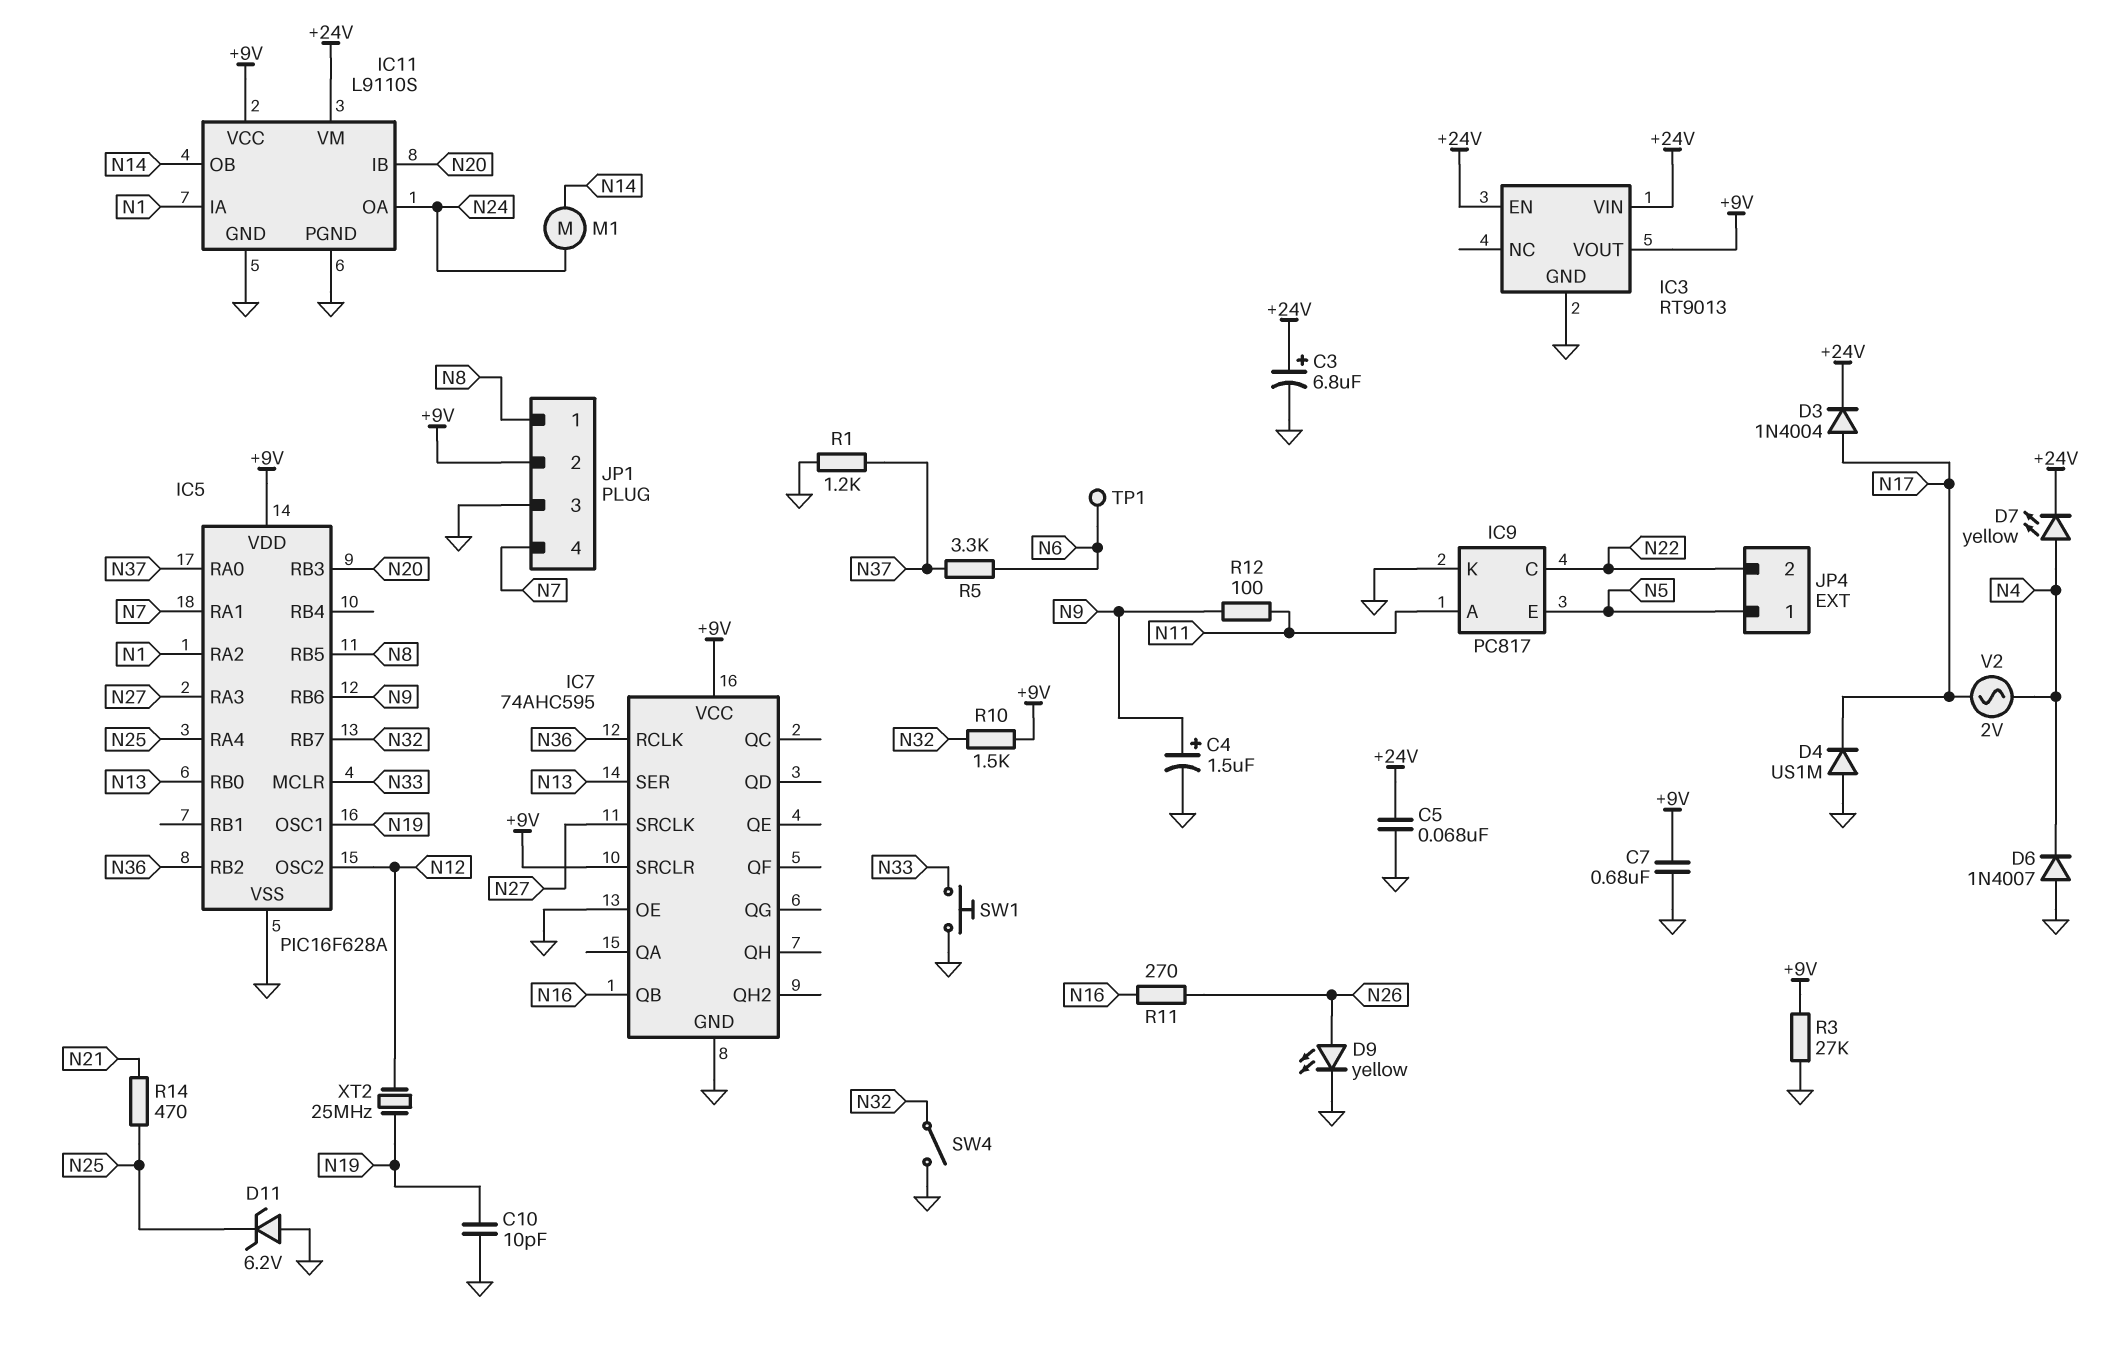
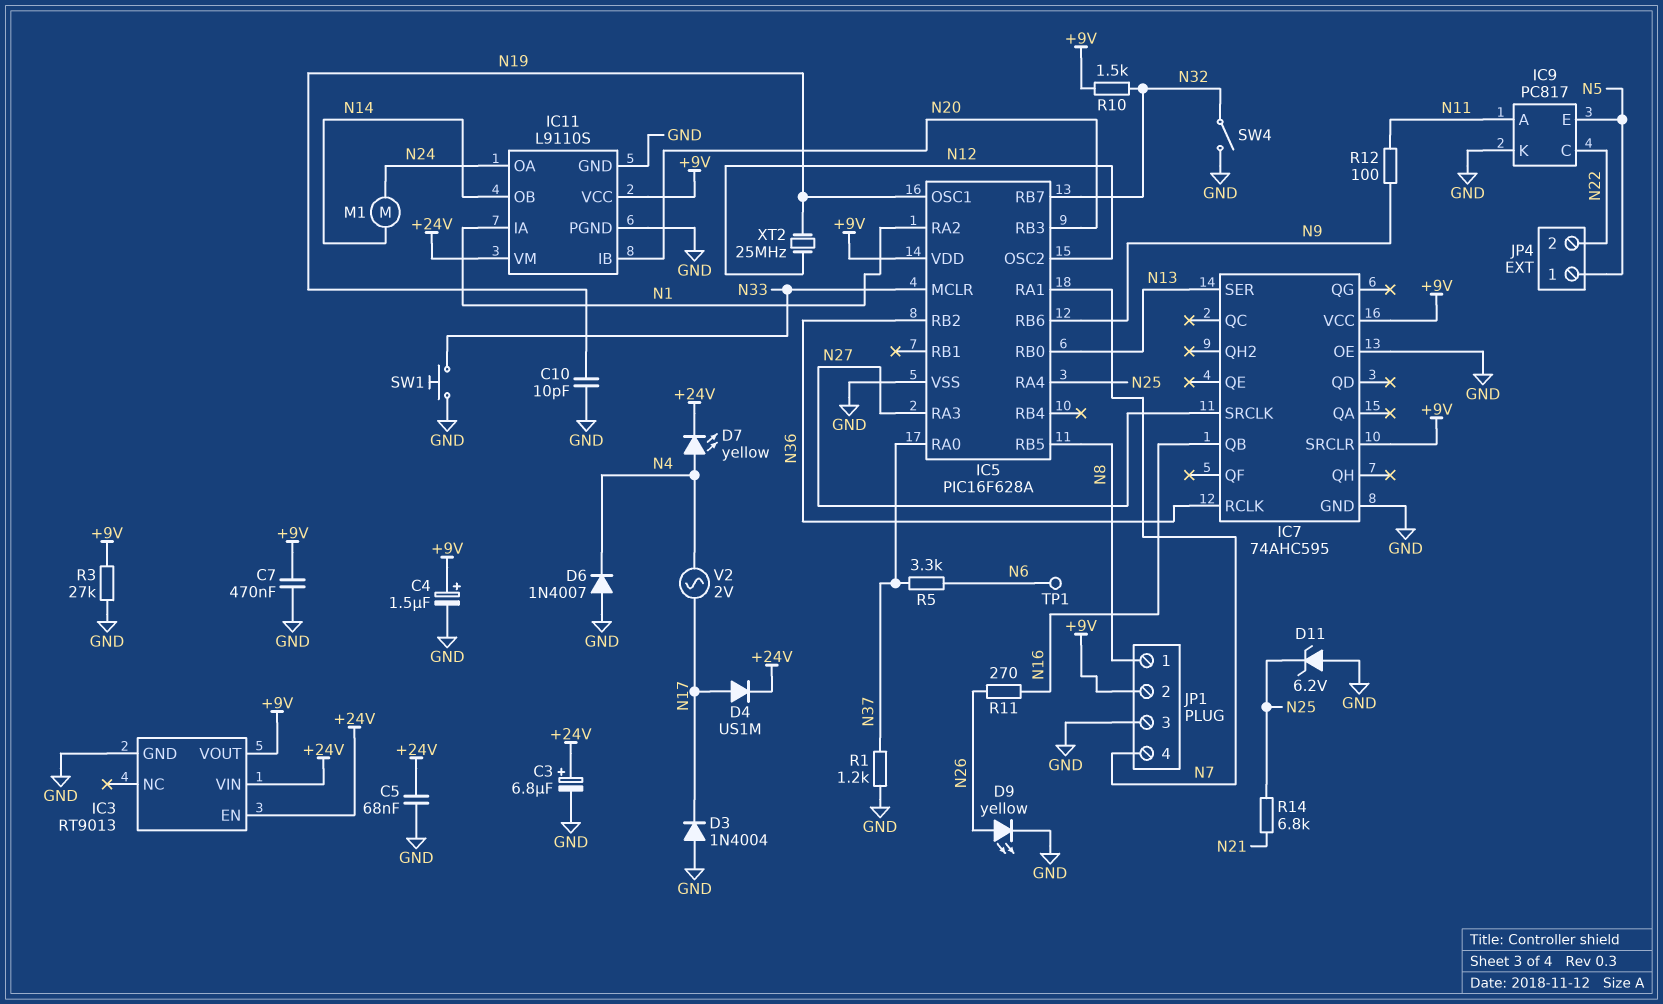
C4: 1.5uF (plus N9, minus GND) -> 1.5uF (plus +9V, minus GND)
C7: 680nF (+9V, GND) -> 470nF (+9V, GND)
D3: diode 1N4004 (A N17, K +24V) -> diode 1N4004 (A GND, K N17)
D4: diode US1M (A GND, K N17) -> diode US1M (A N17, K +24V)
R14: 470 (N21, N25) -> 6.8k (N21, N25)

